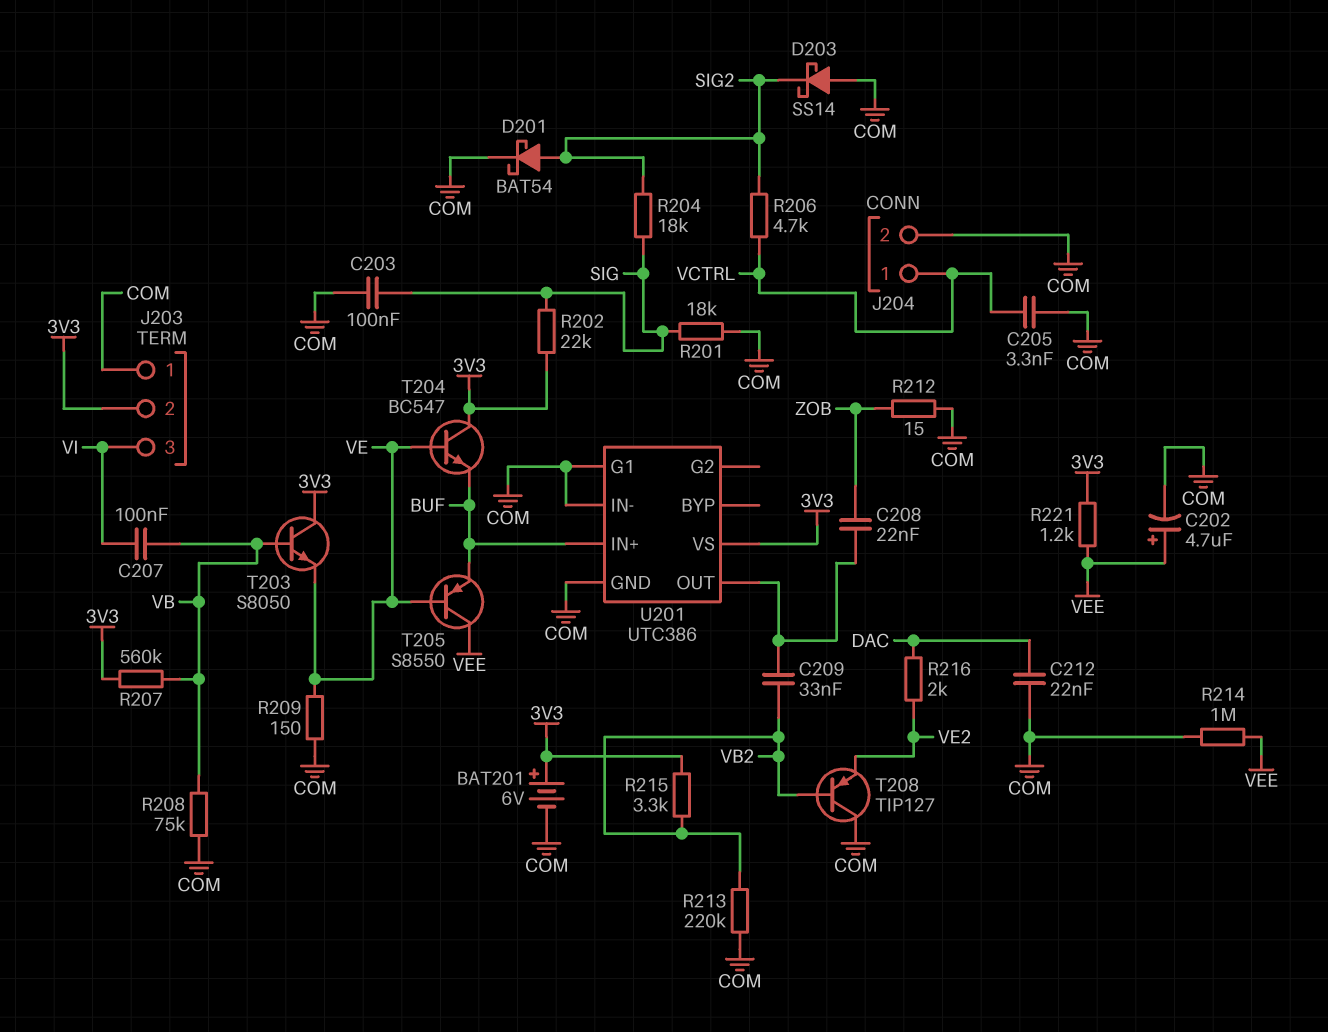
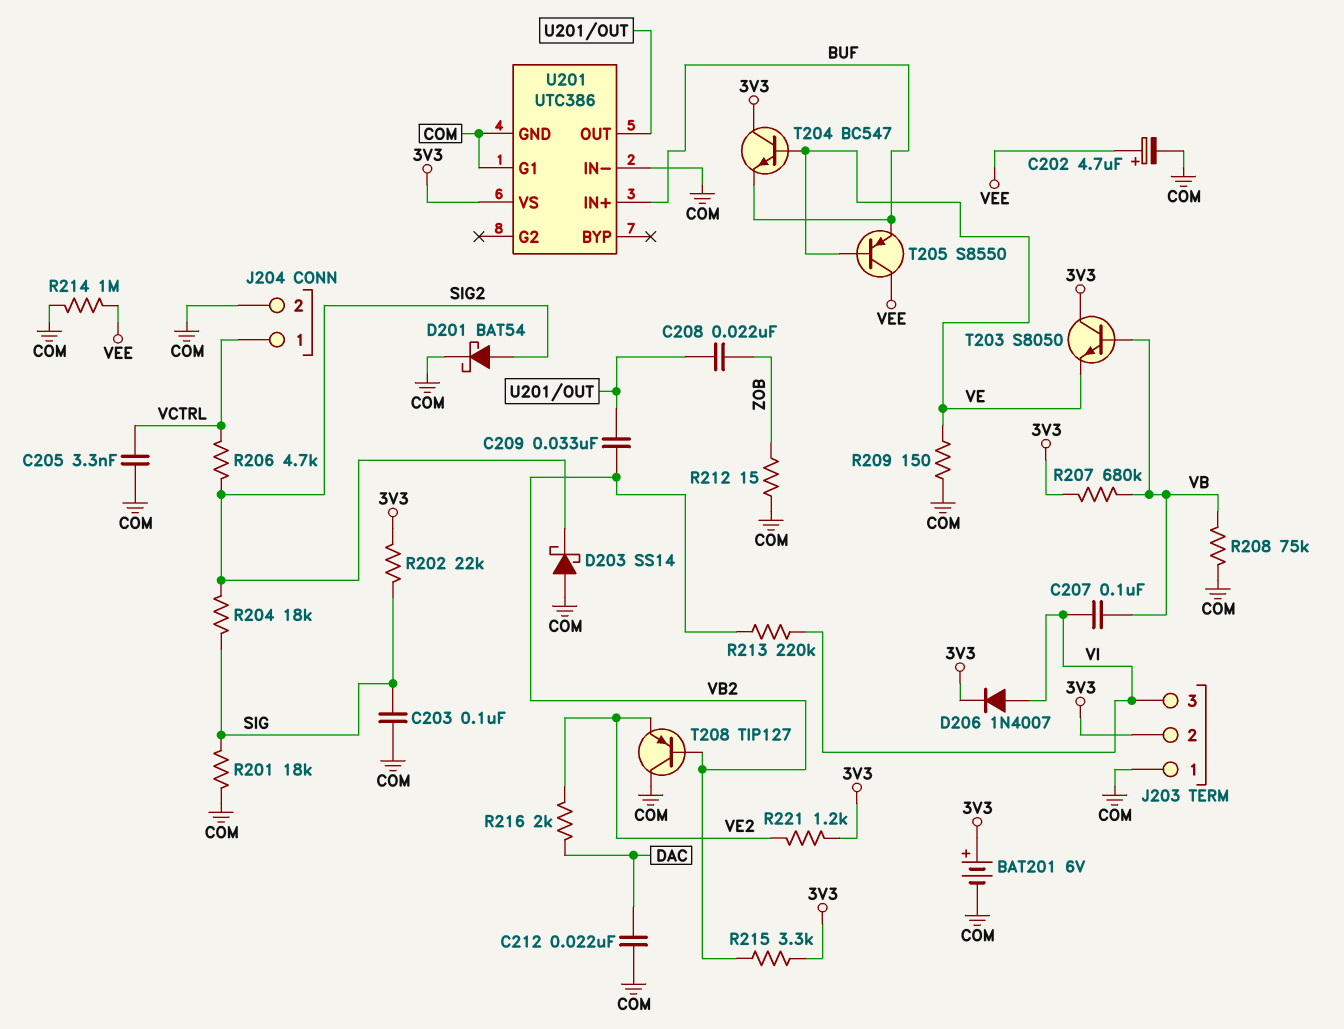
D206: none -> diode 1N4007 (A VI, K 3V3)
R207: 560k (3V3, VB) -> 680k (3V3, VB)
R213: 220k (COM, VB2) -> 220k (VB2, VI)
R221: 1.2k (3V3, VEE) -> 1.2k (3V3, VE2)

